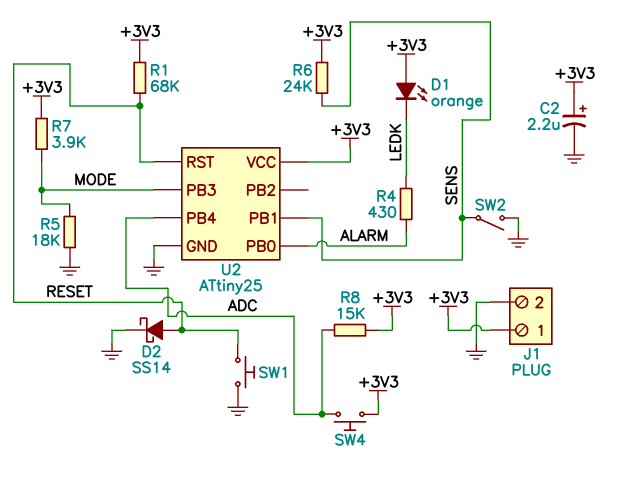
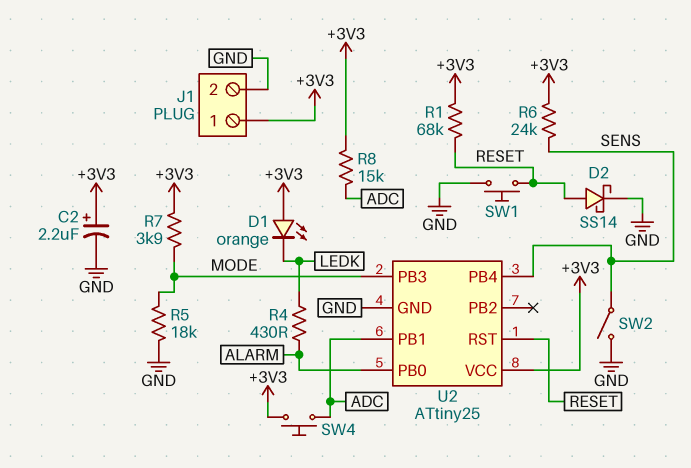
U2 pin PB1: SENS -> ADC
U2 pin PB4: ADC -> SENS

